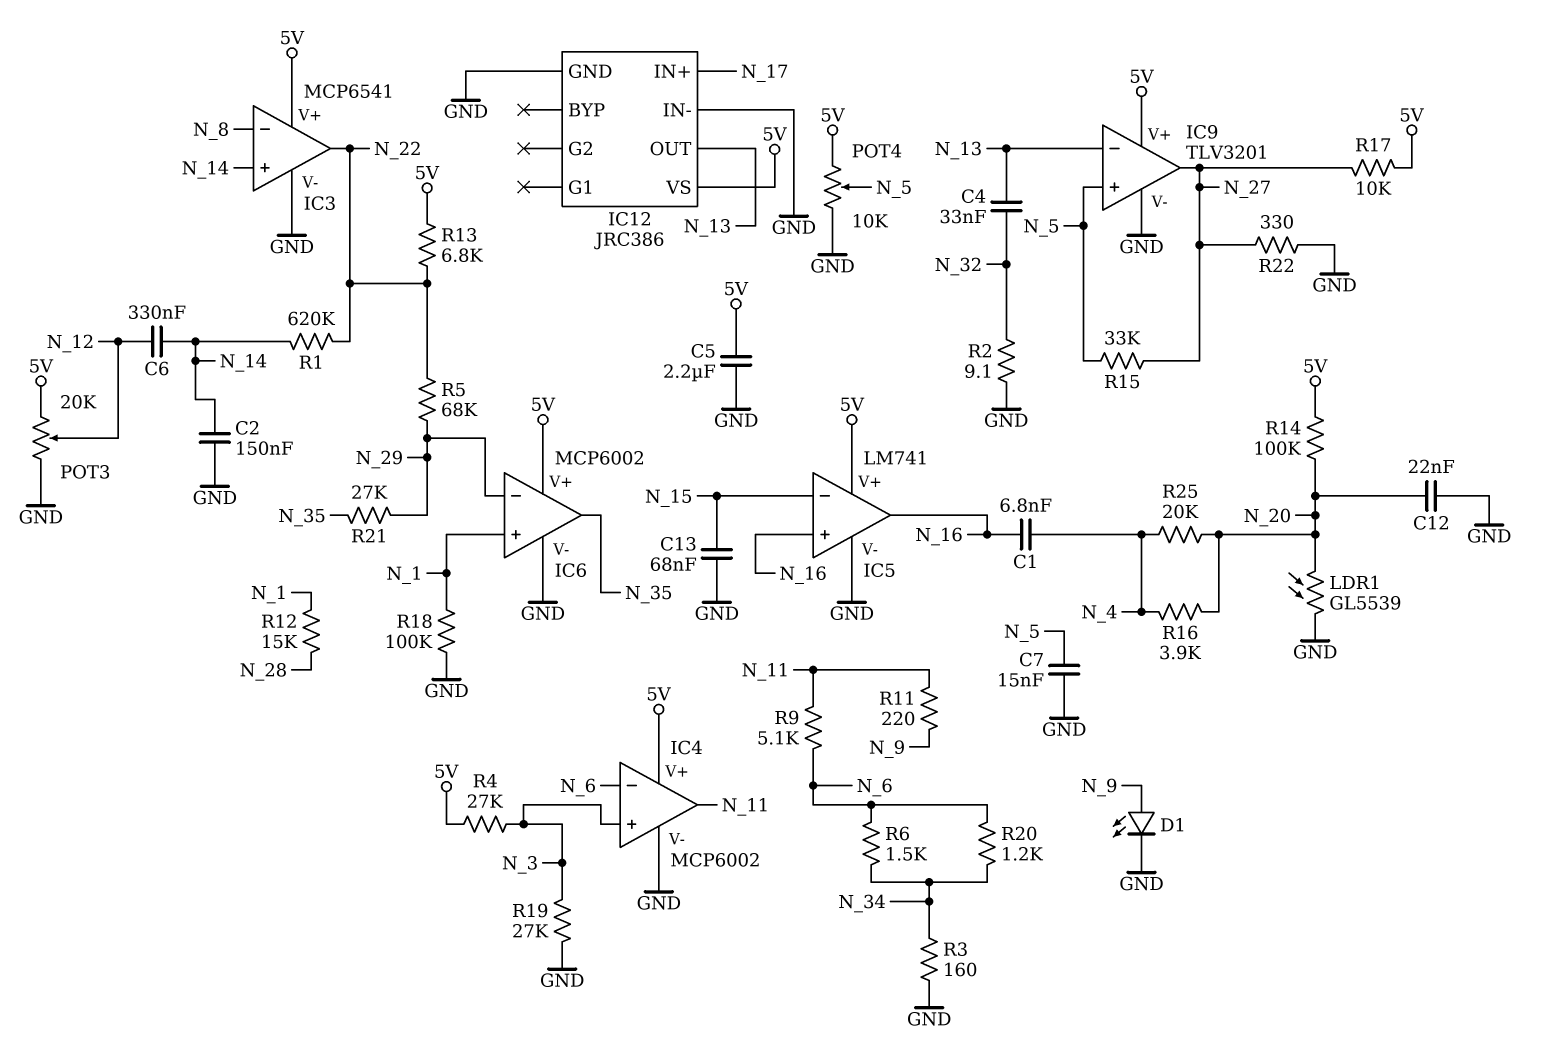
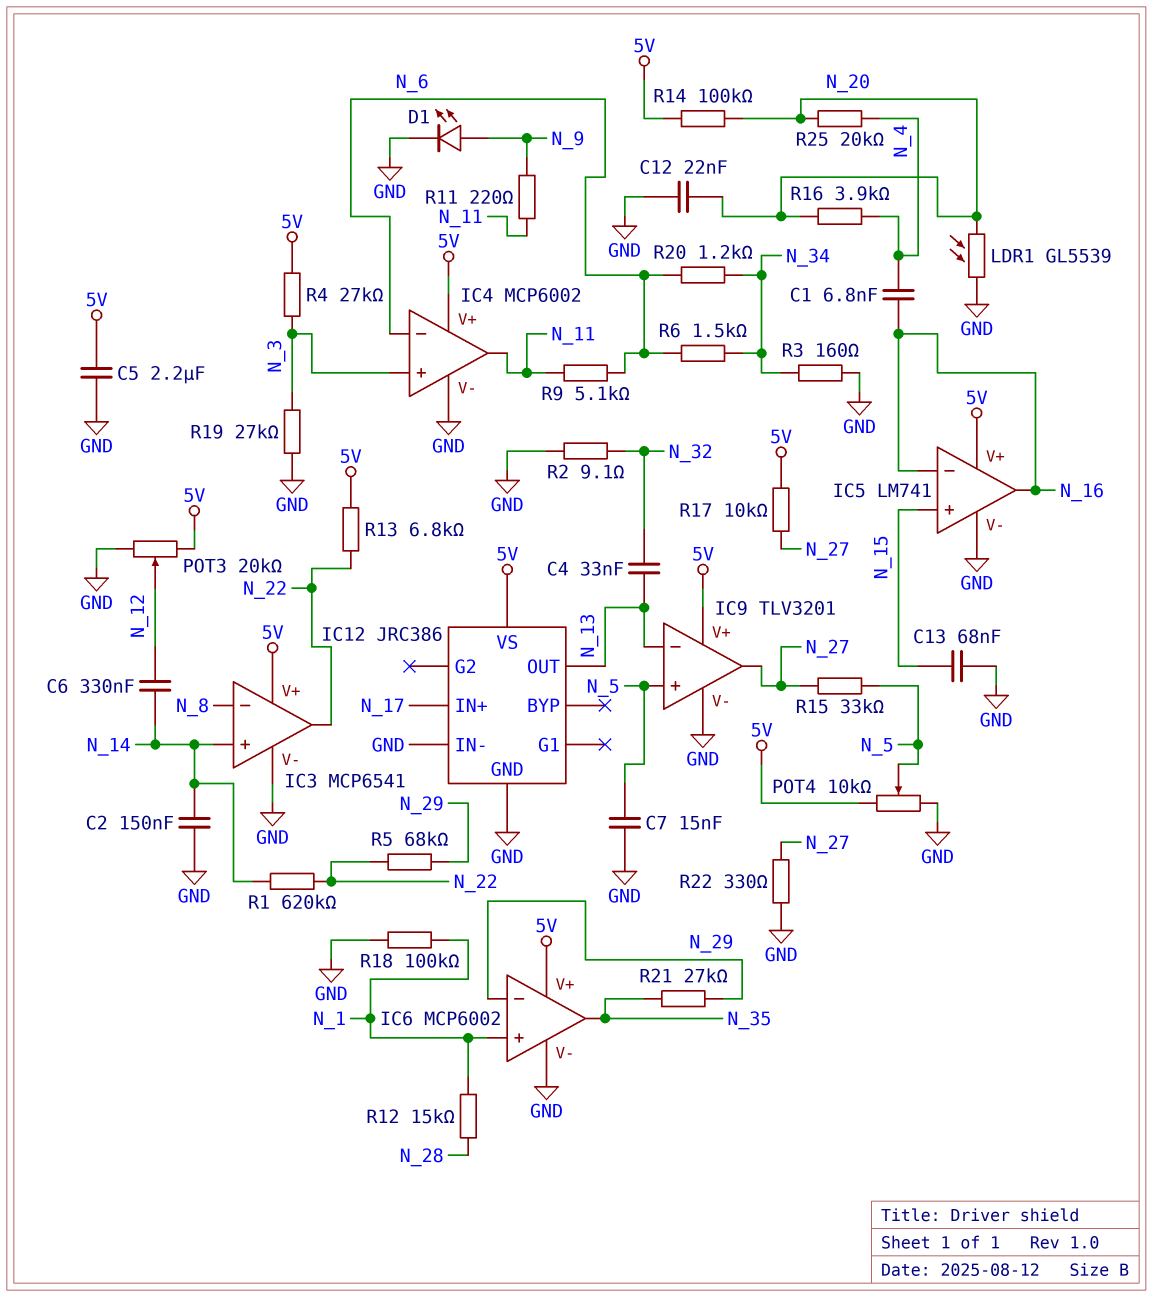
IC5 pin in+: N_16 -> N_15
IC5 pin in-: N_15 -> N_16

